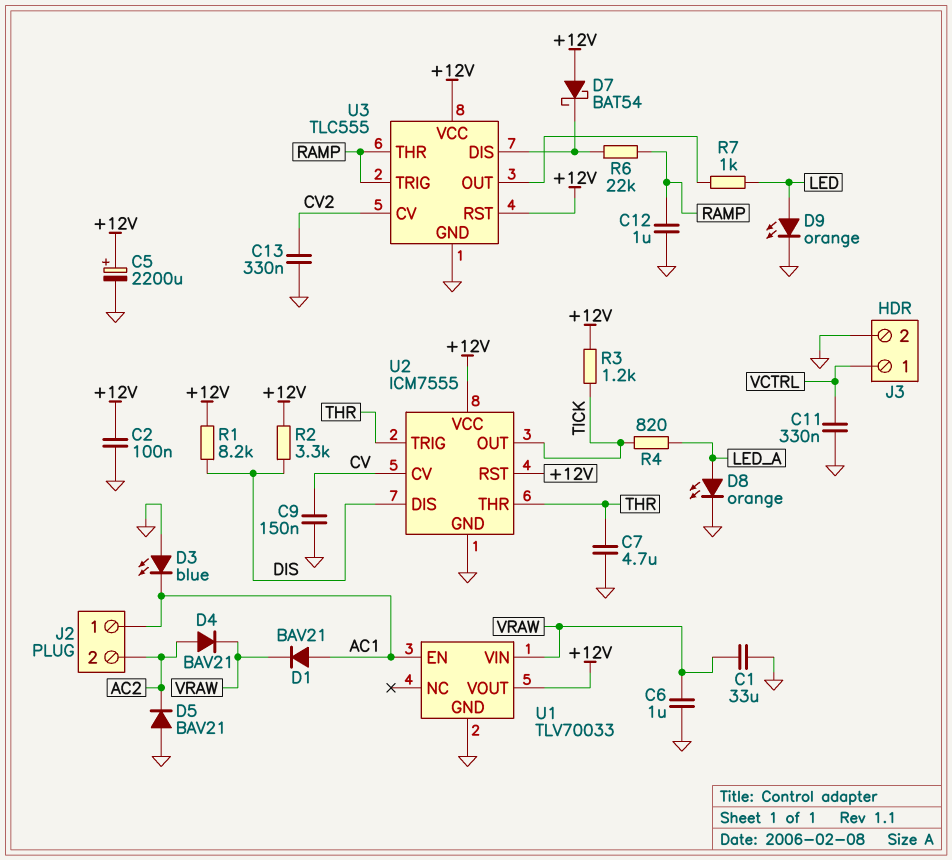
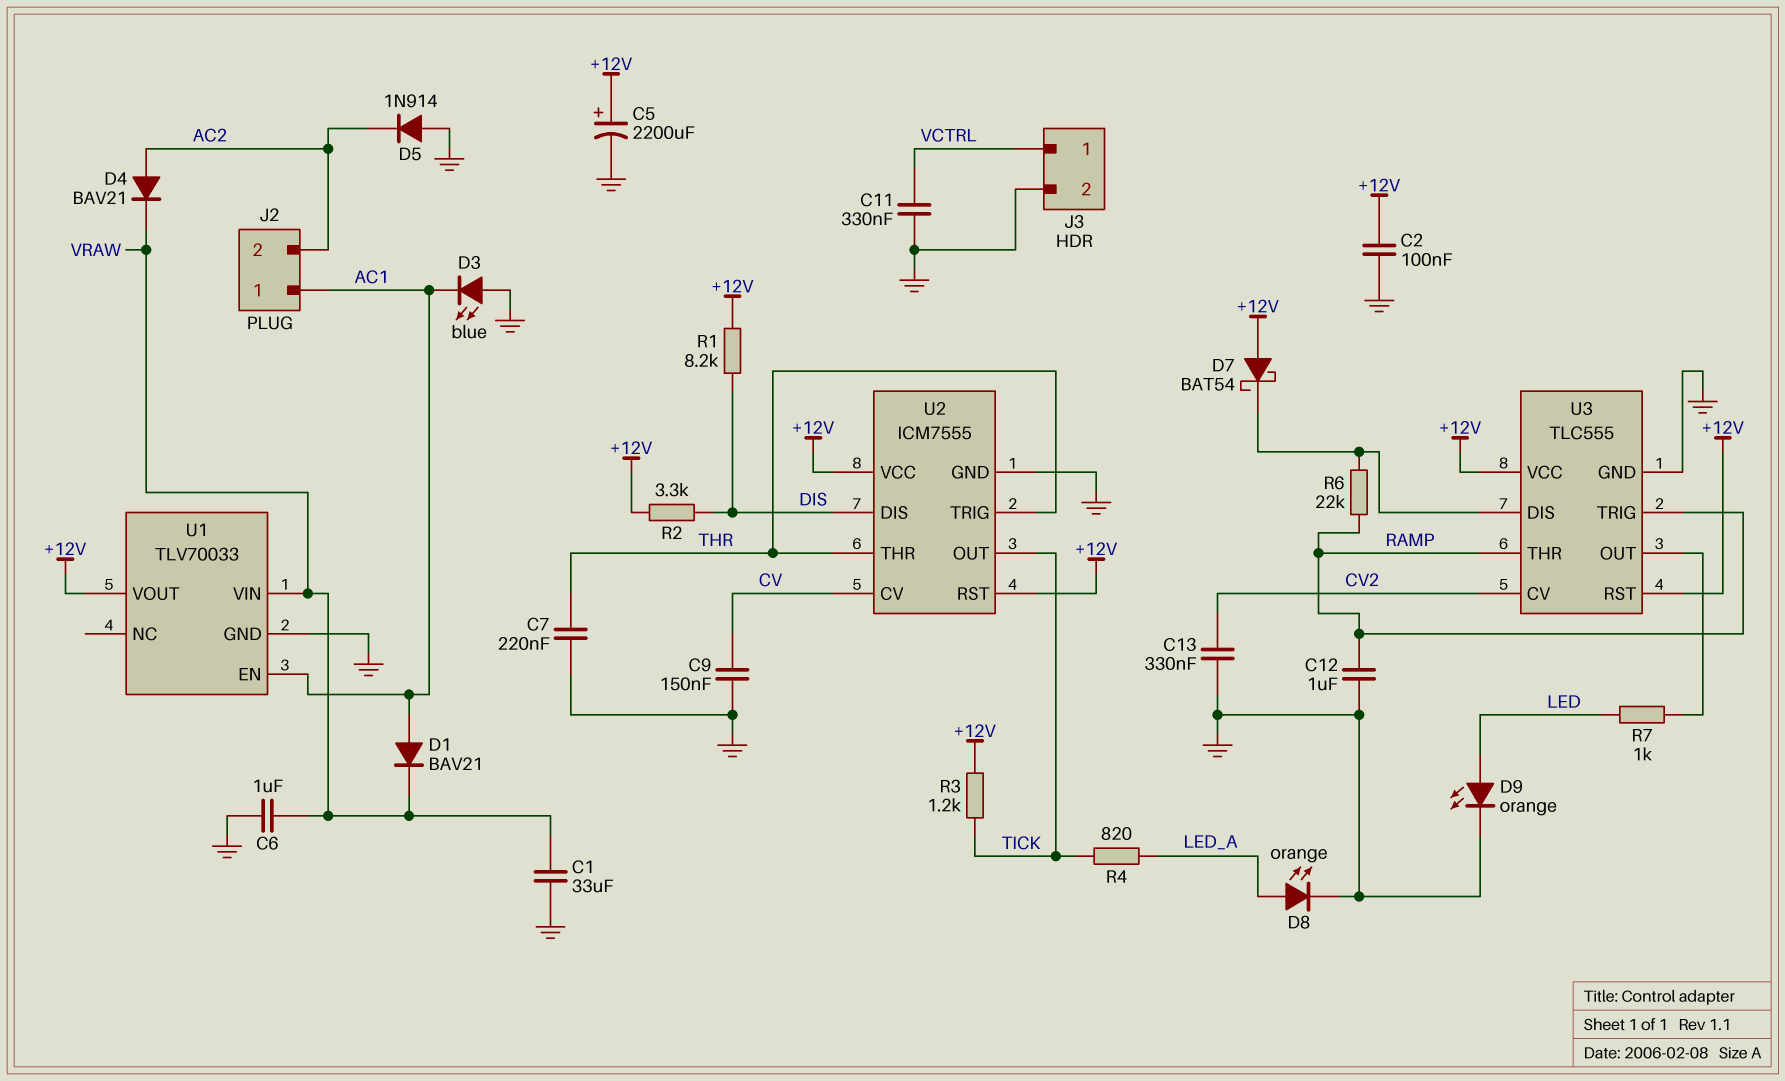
C7: 4.7uF (GND, THR) -> 220nF (GND, THR)
D5: diode BAV21 (A GND, K AC2) -> diode 1N914 (A GND, K AC2)

